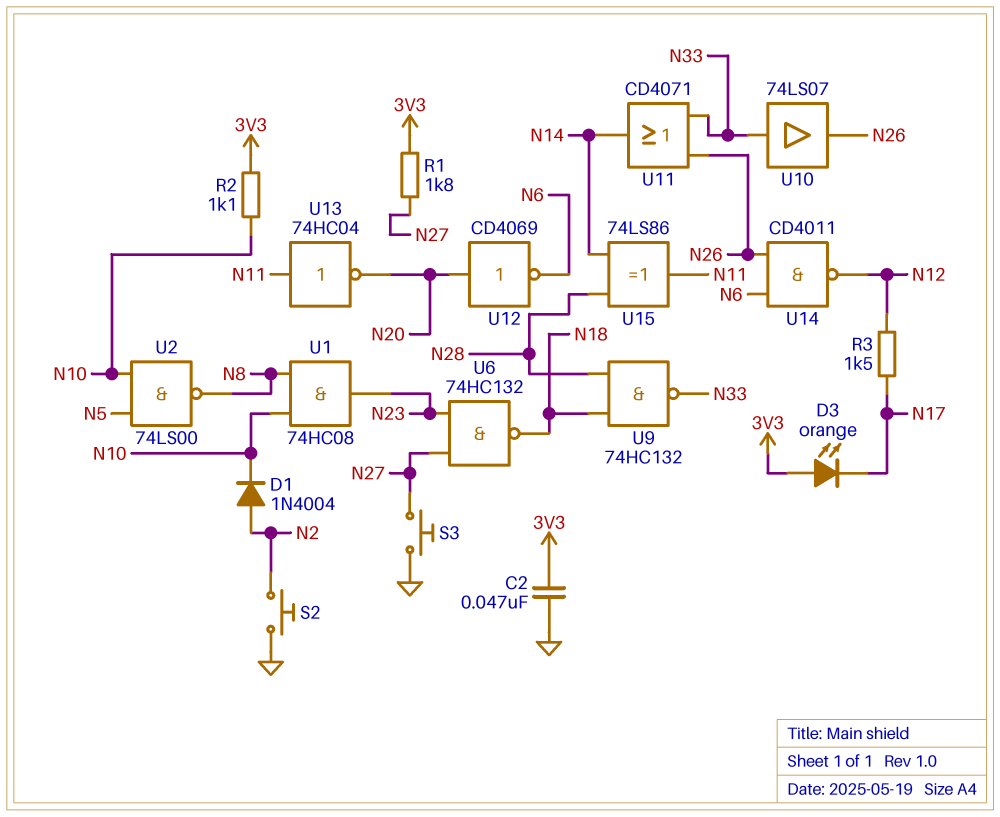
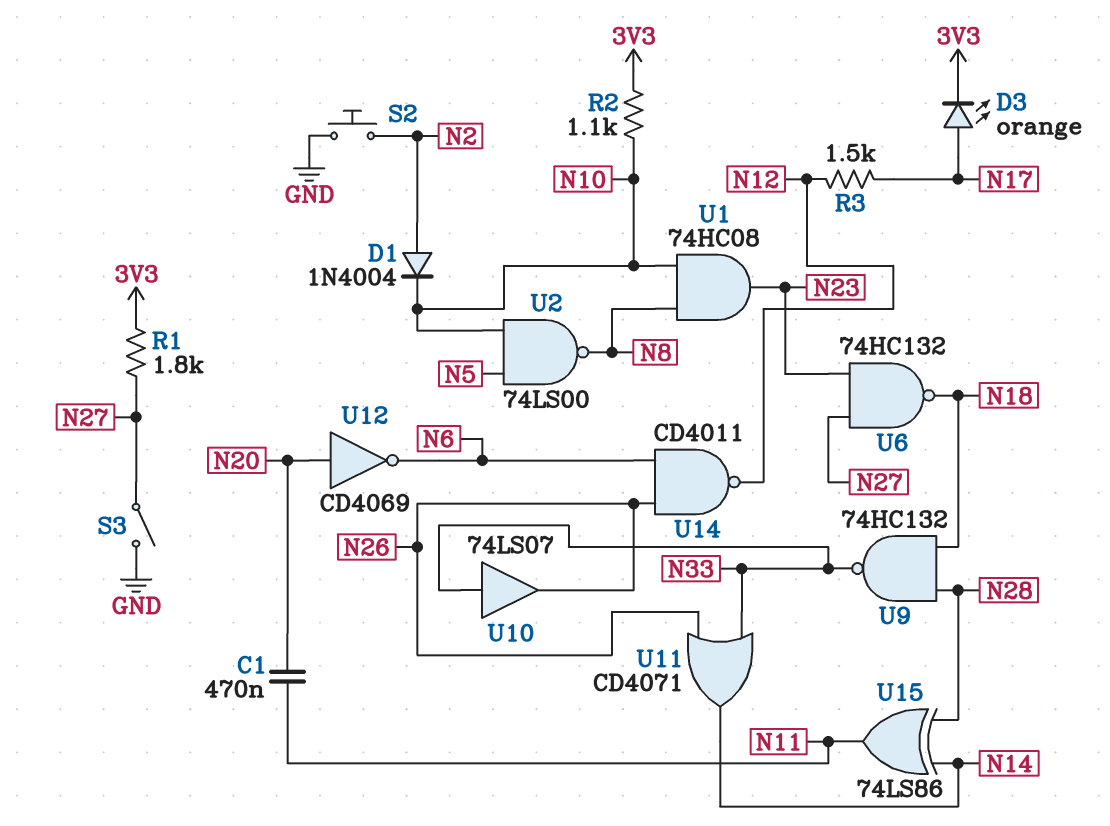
C1: none -> 470nF (N11, N20)
C2: 47nF (3V3, GND) -> none
D3: LED orange (A 3V3, K N17) -> LED orange (A N17, K 3V3)
S3: button (GND, N27) -> switch (GND, N27)
U13: NOT 74HC04 (in N11, out N20) -> none

